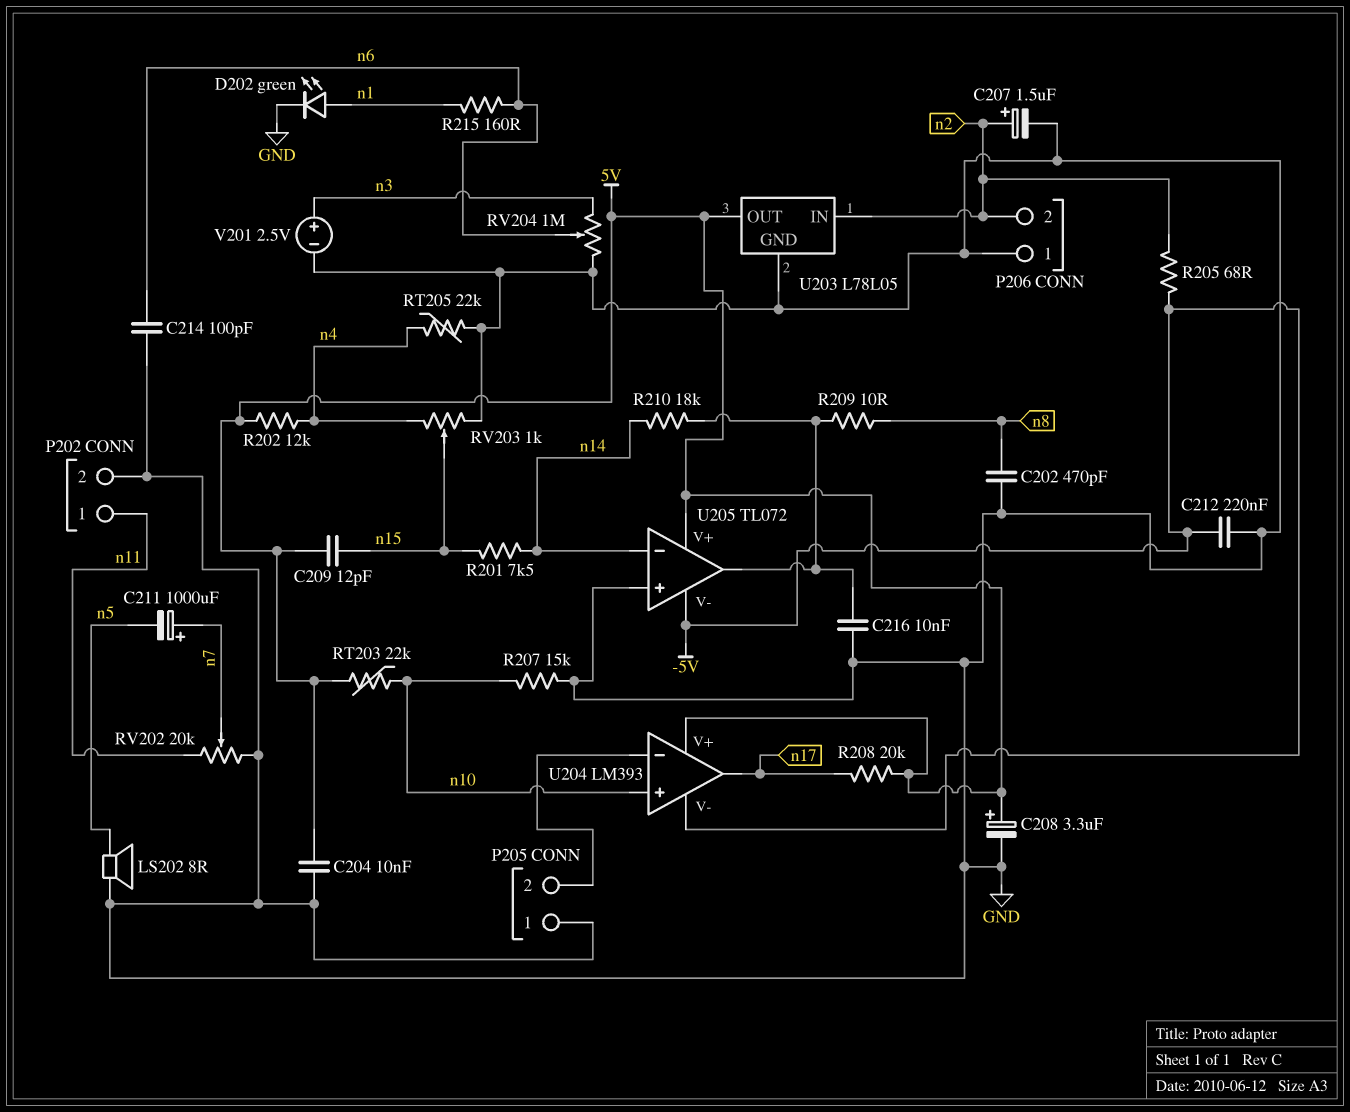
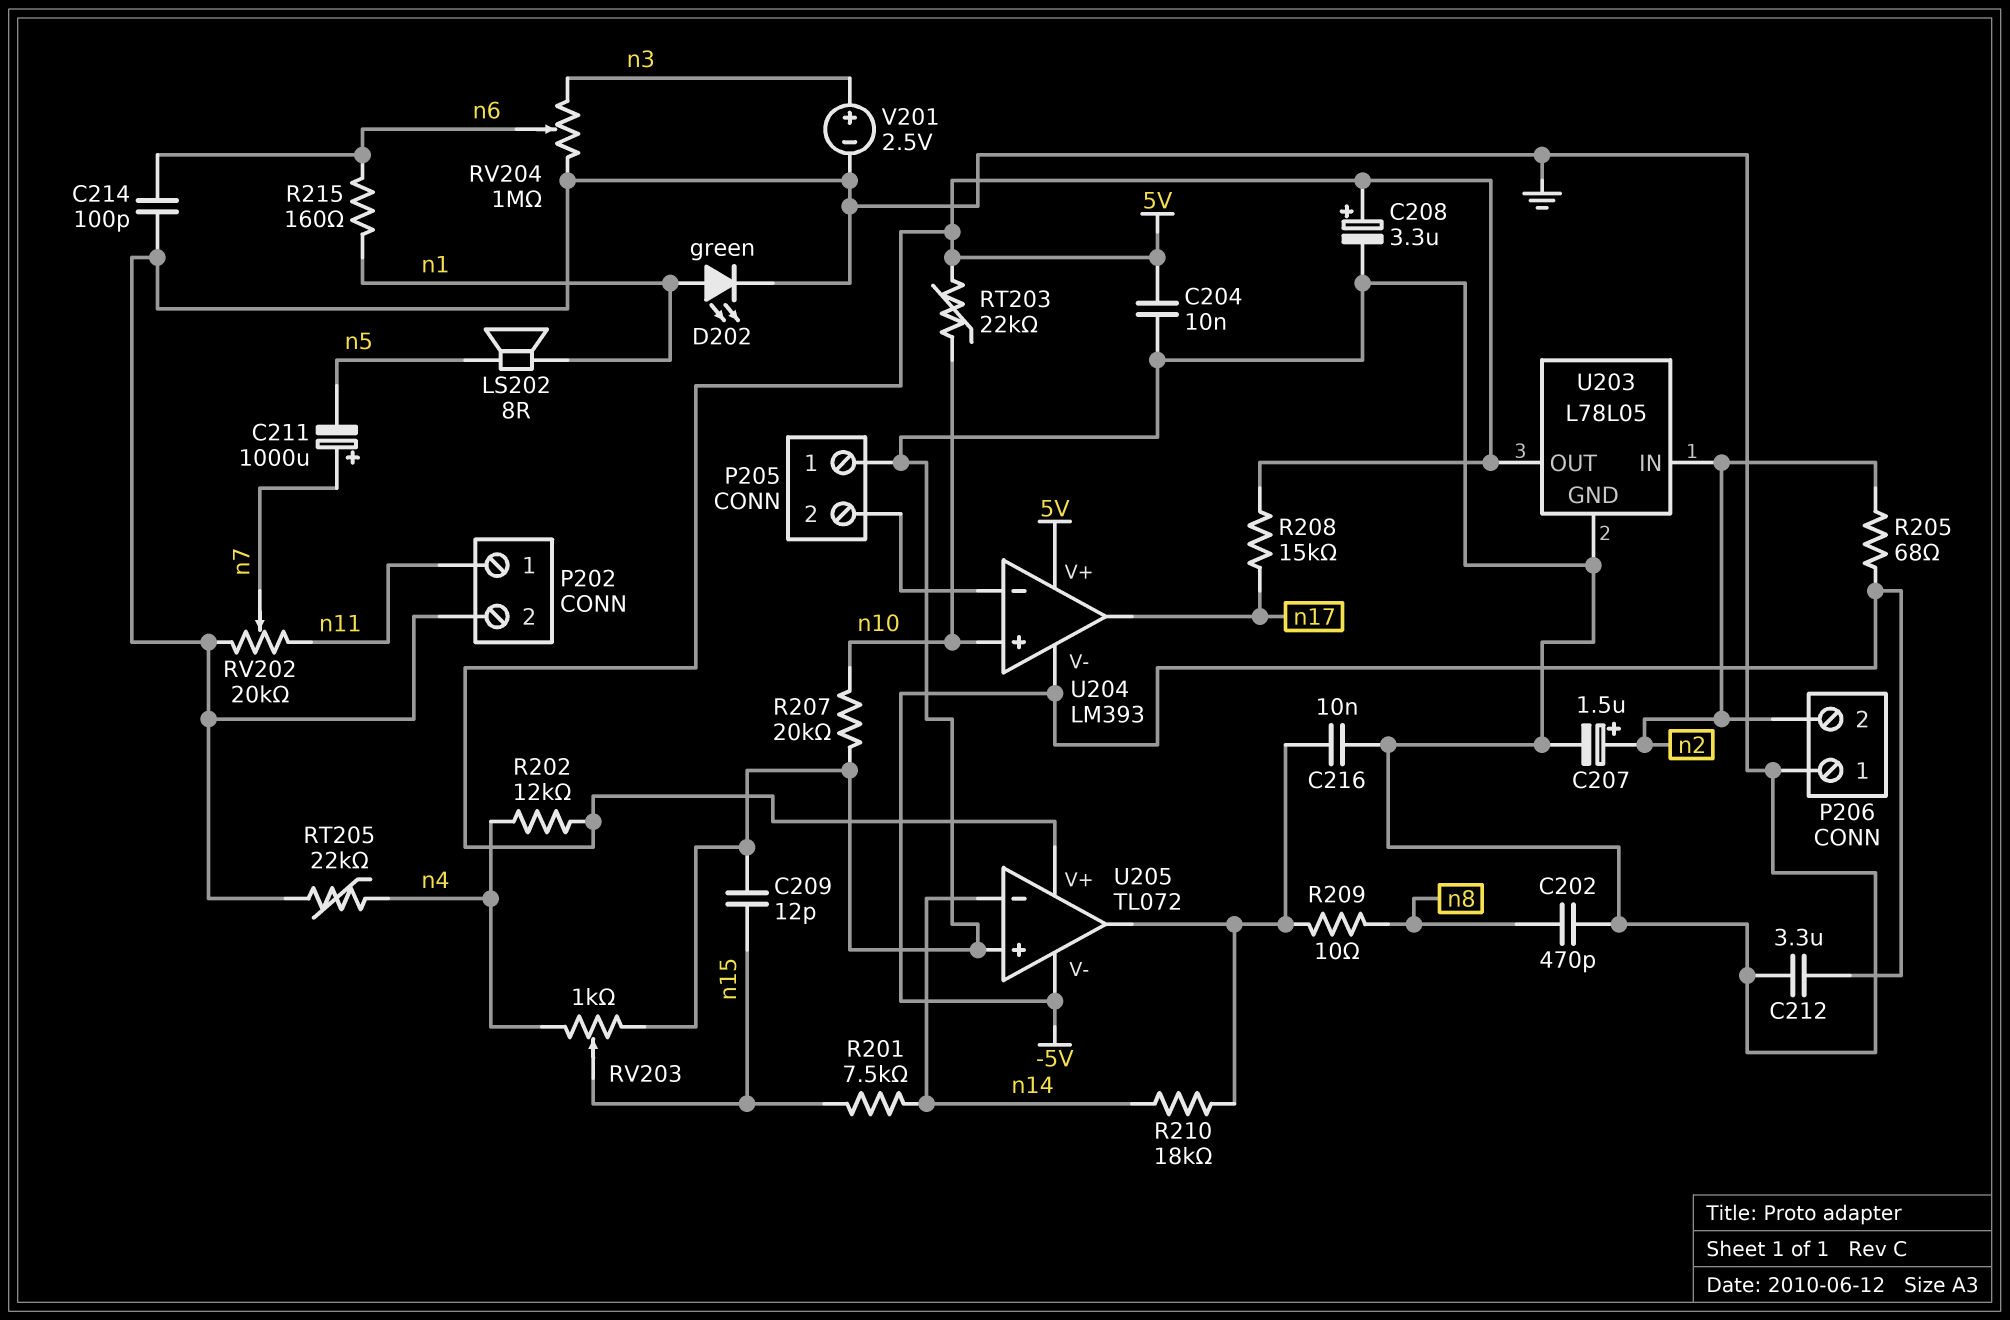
C209: 12pF (5V, n15) -> 12pF (GND, n15)
C212: 220nF (-5V, GND) -> 3.3uF (-5V, GND)
LS202: speaker 8R (GND, n5) -> speaker 8R (n1, n5)
R207: 15k (GND, n10) -> 20k (GND, n10)
R208: 20k (5V, n17) -> 15k (5V, n17)

